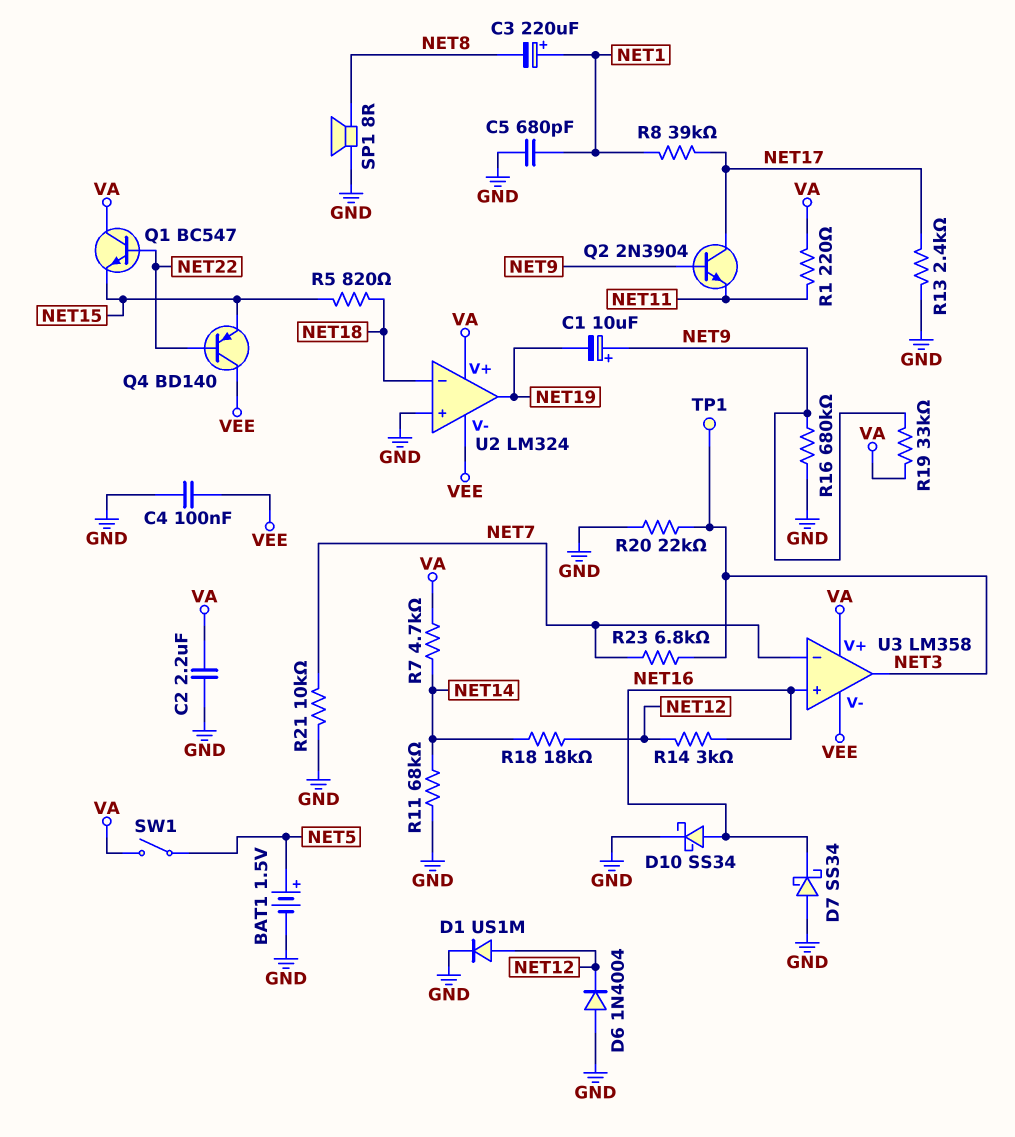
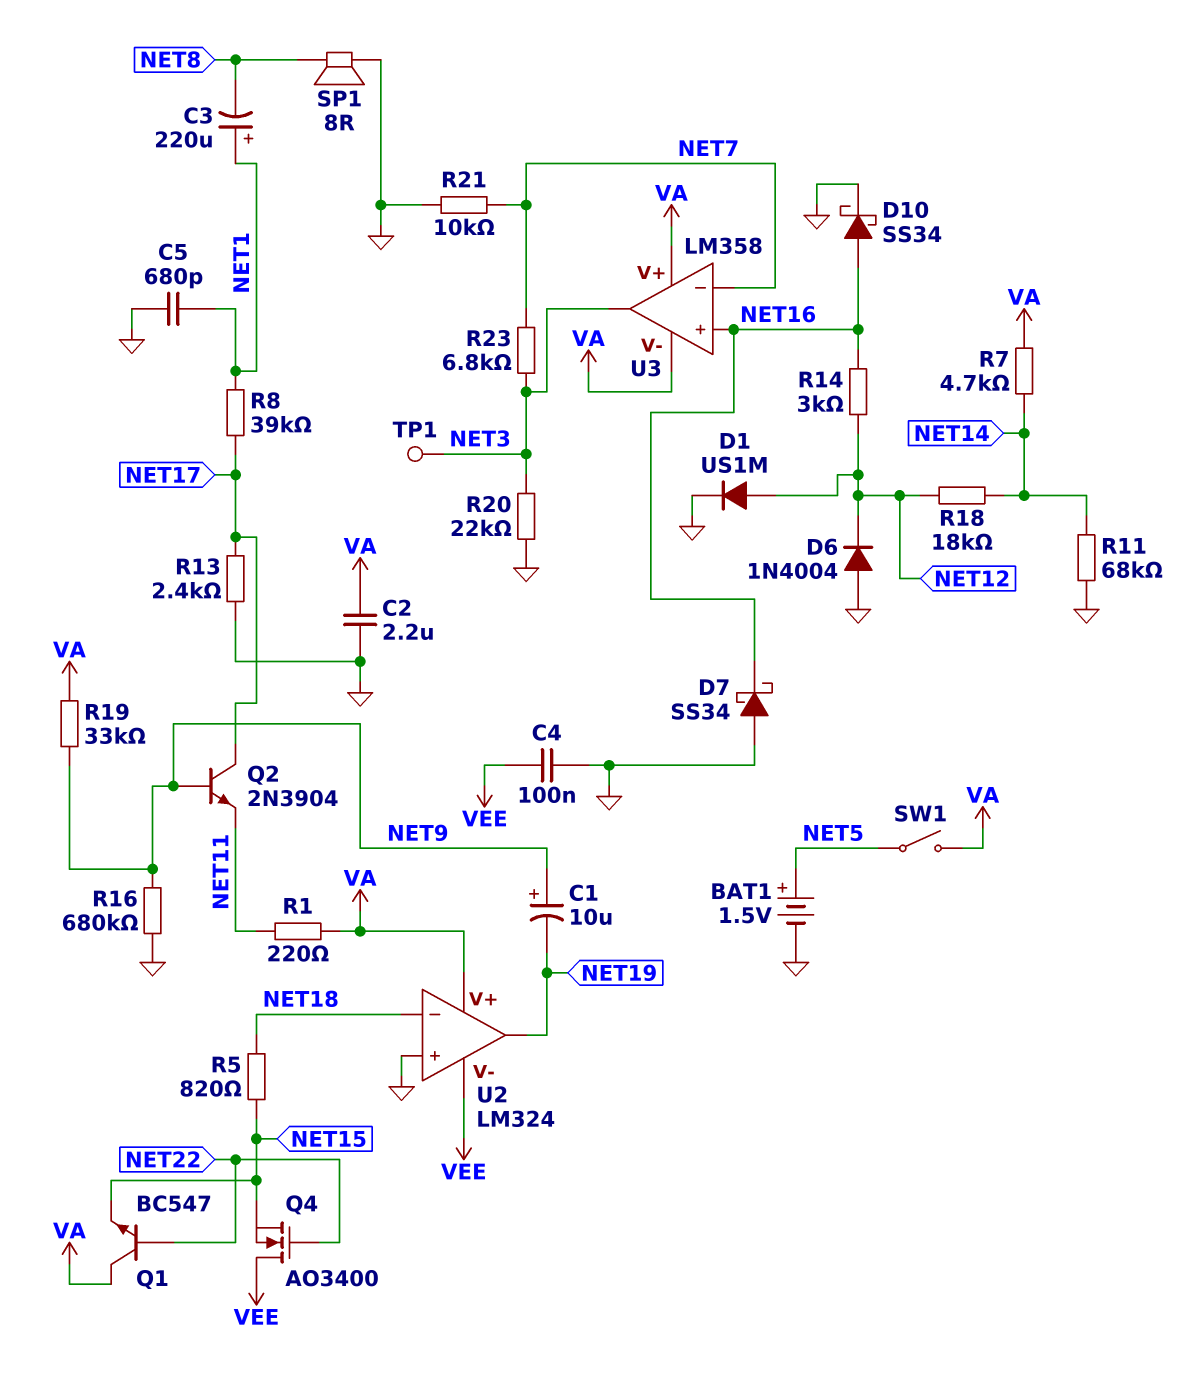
Q4: PNP BD140 (B NET22, C VEE, E NET15) -> NMOS AO3400 (G NET22, D VEE, S NET15)
U3 pin V-: VEE -> VA

